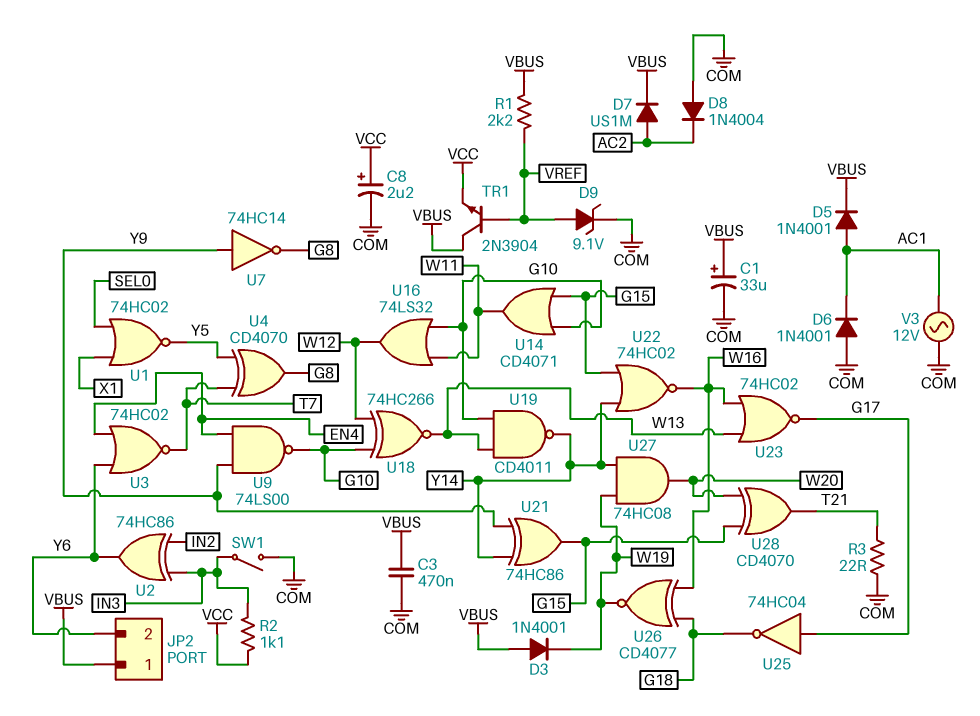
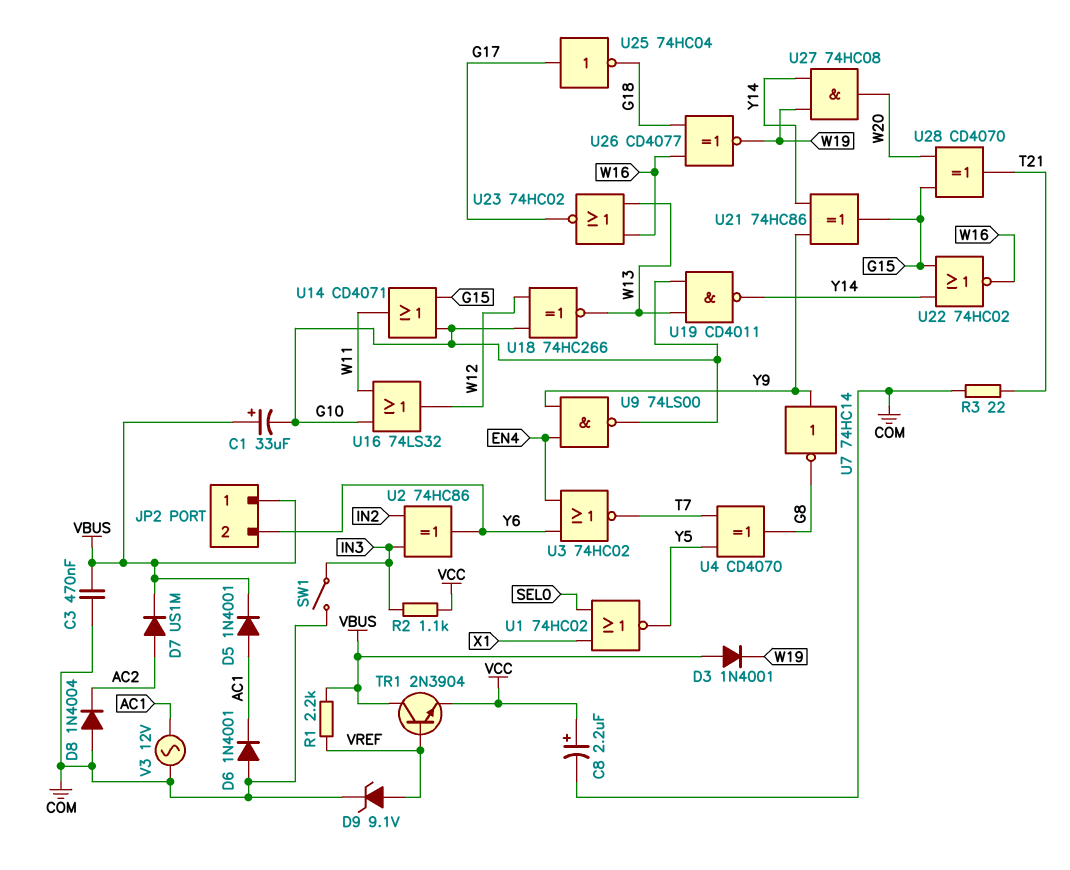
C1: 33uF (plus VBUS, minus COM) -> 33uF (plus VBUS, minus G10)

